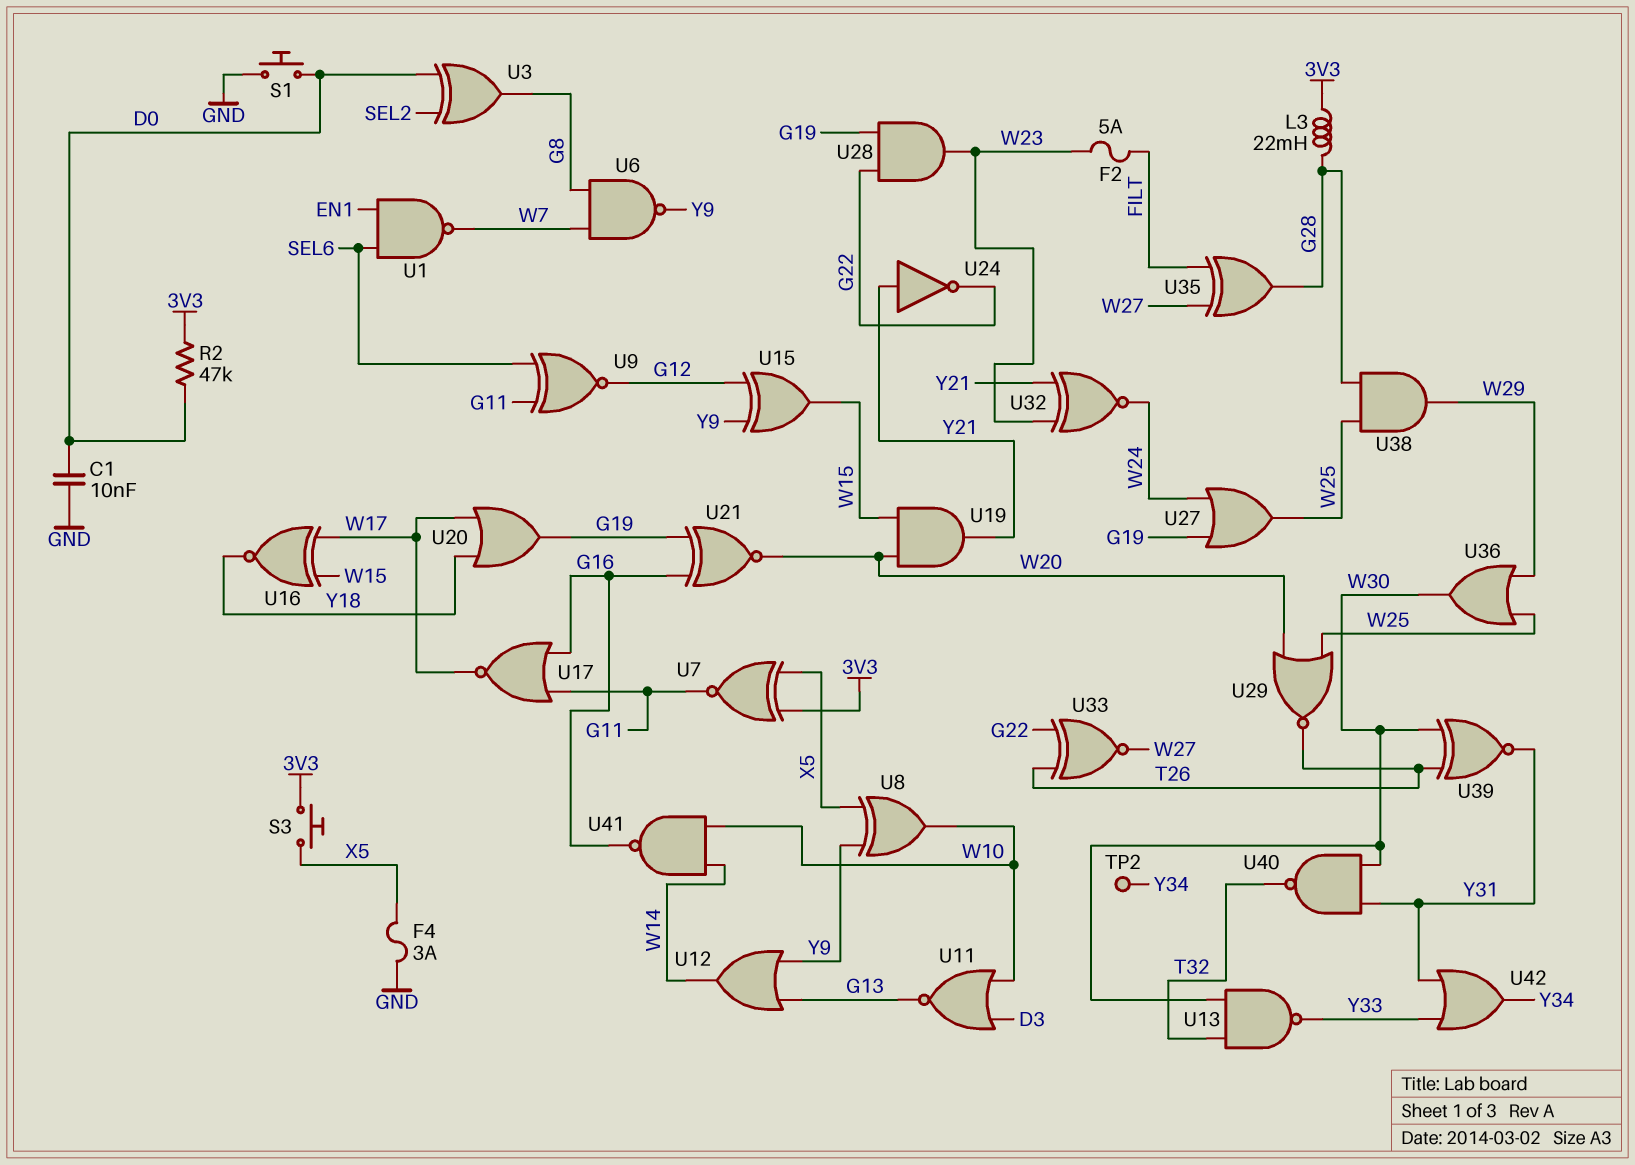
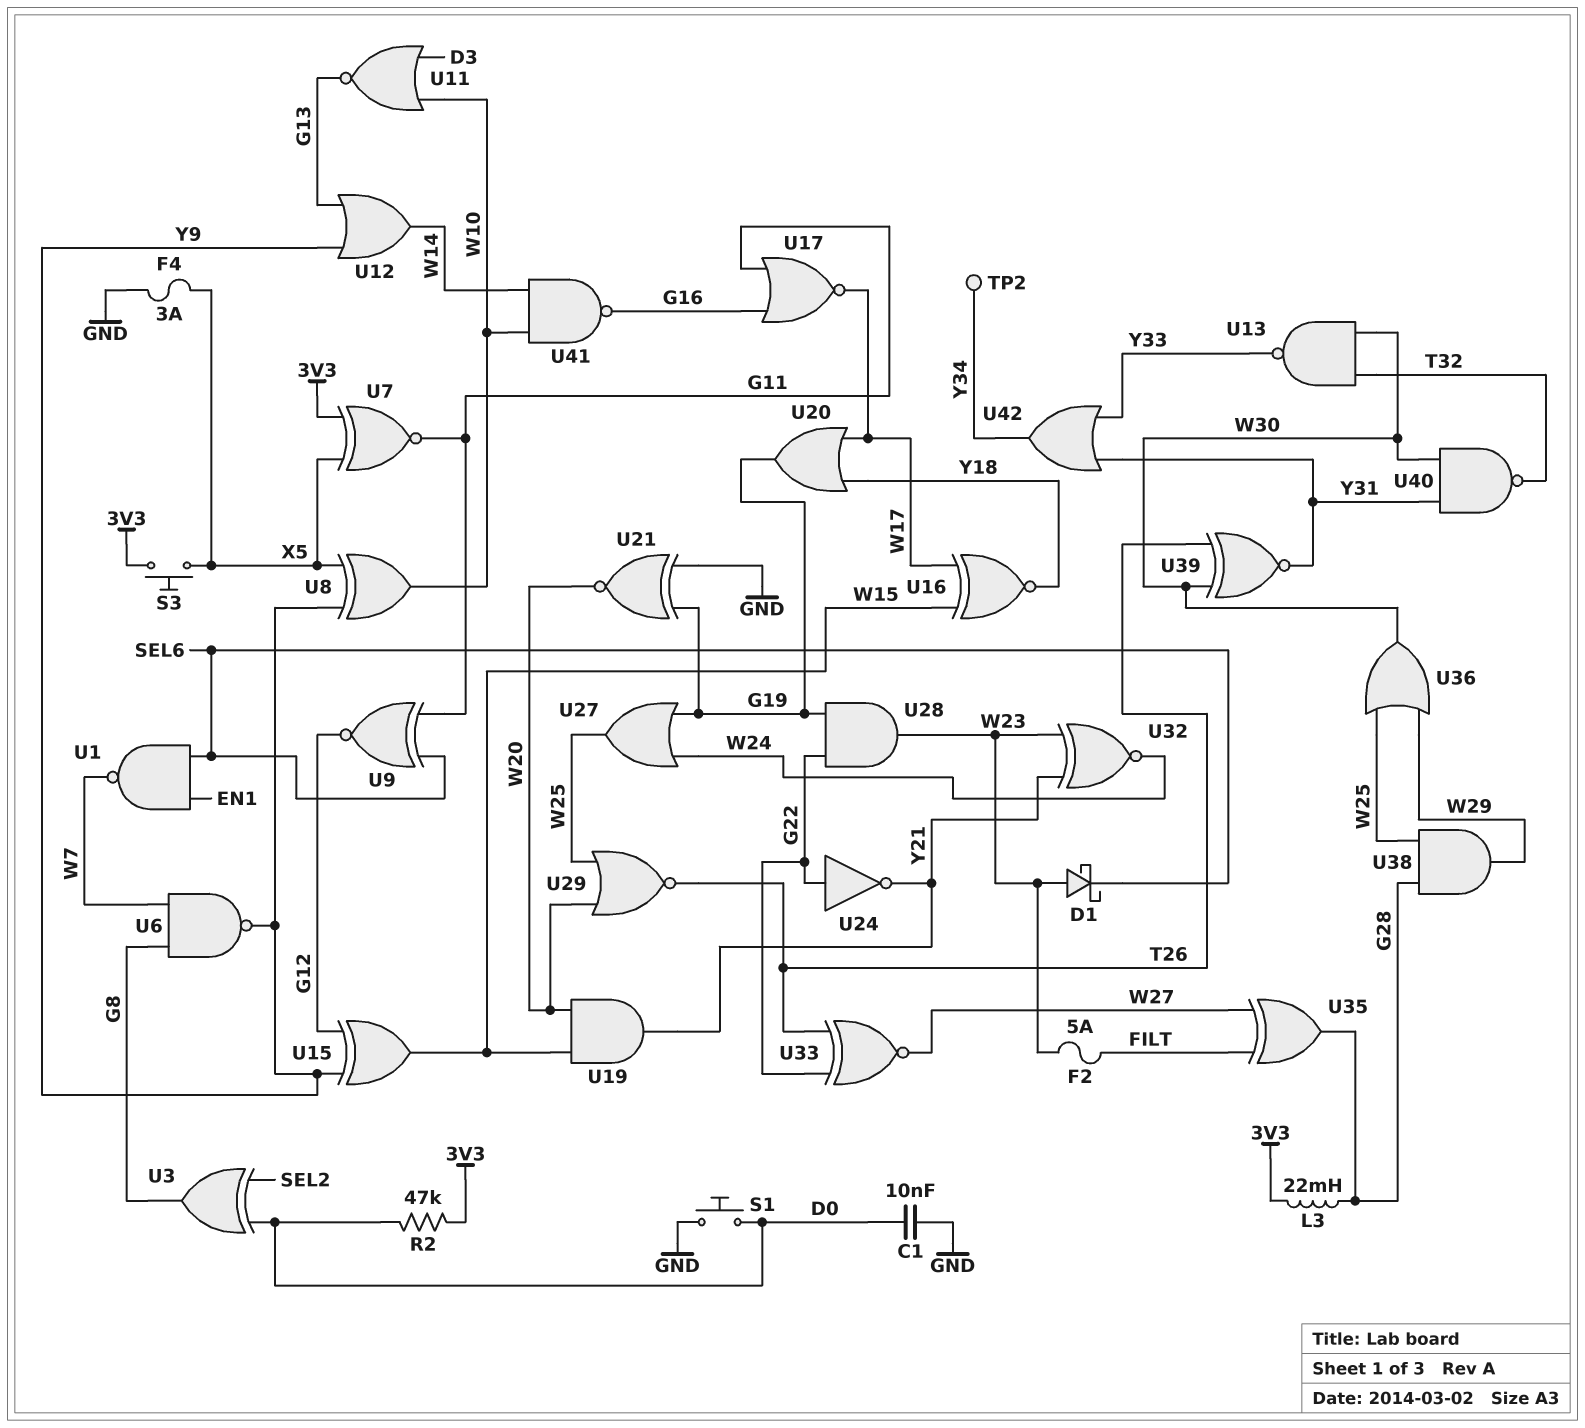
D1: none -> schottky (A W23, K SEL6)
U21: XNOR (in G16, in G19, out W20) -> XNOR (in G19, in GND, out W20)
U24: NOT (in Y21, out G22) -> NOT (in G22, out Y21)

